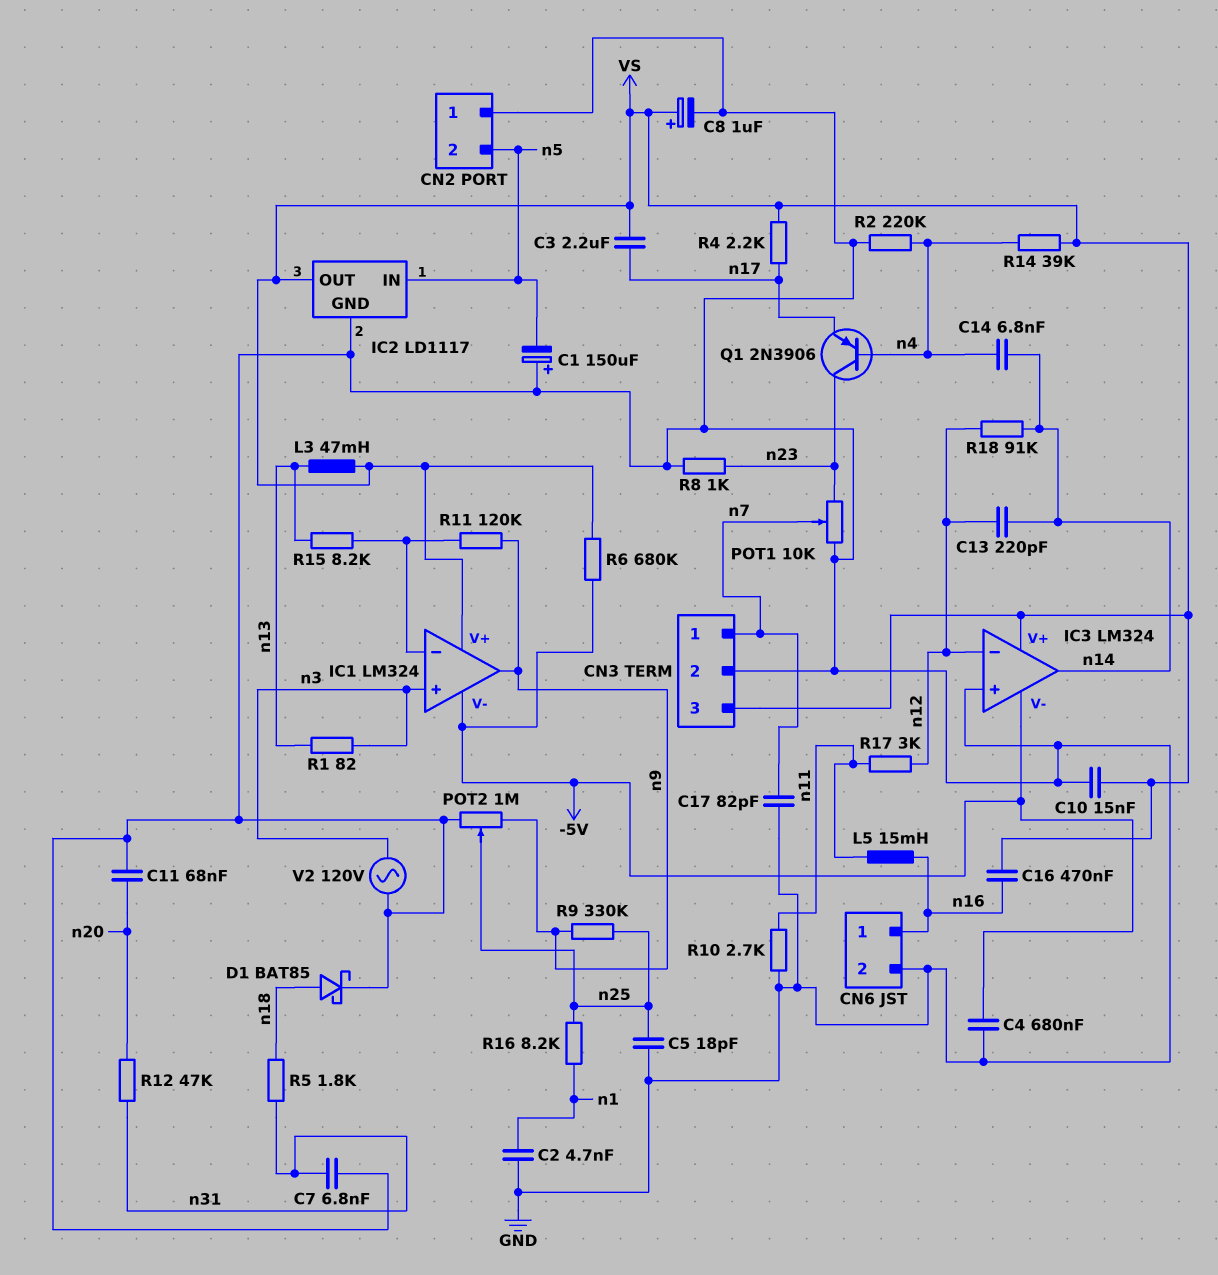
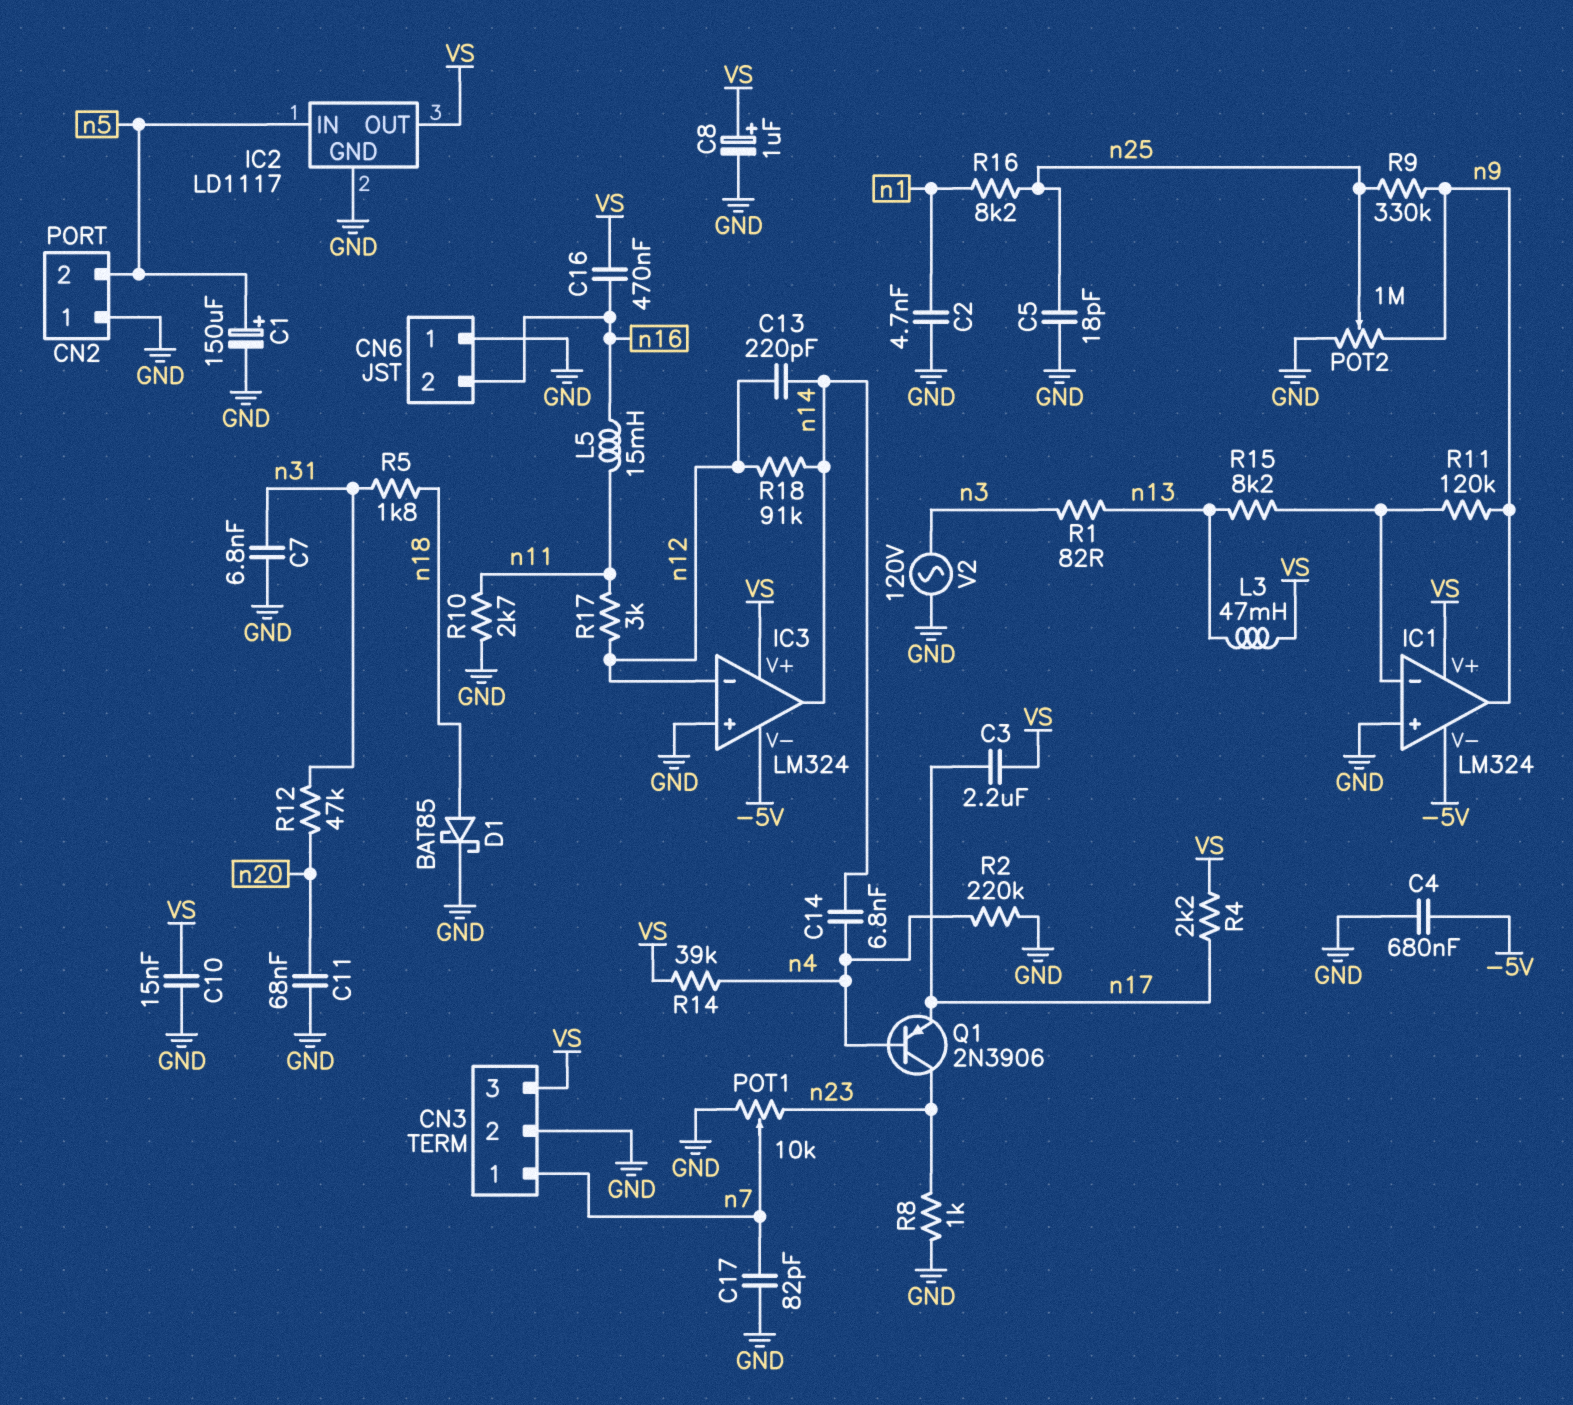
C1: 150uF (plus GND, minus n5) -> 150uF (plus n5, minus GND)
CN6 pin 1: n16 -> GND
CN6 pin 2: GND -> n16
IC1 pin in+: n3 -> GND
R6: 680k (-5V, VS) -> none

